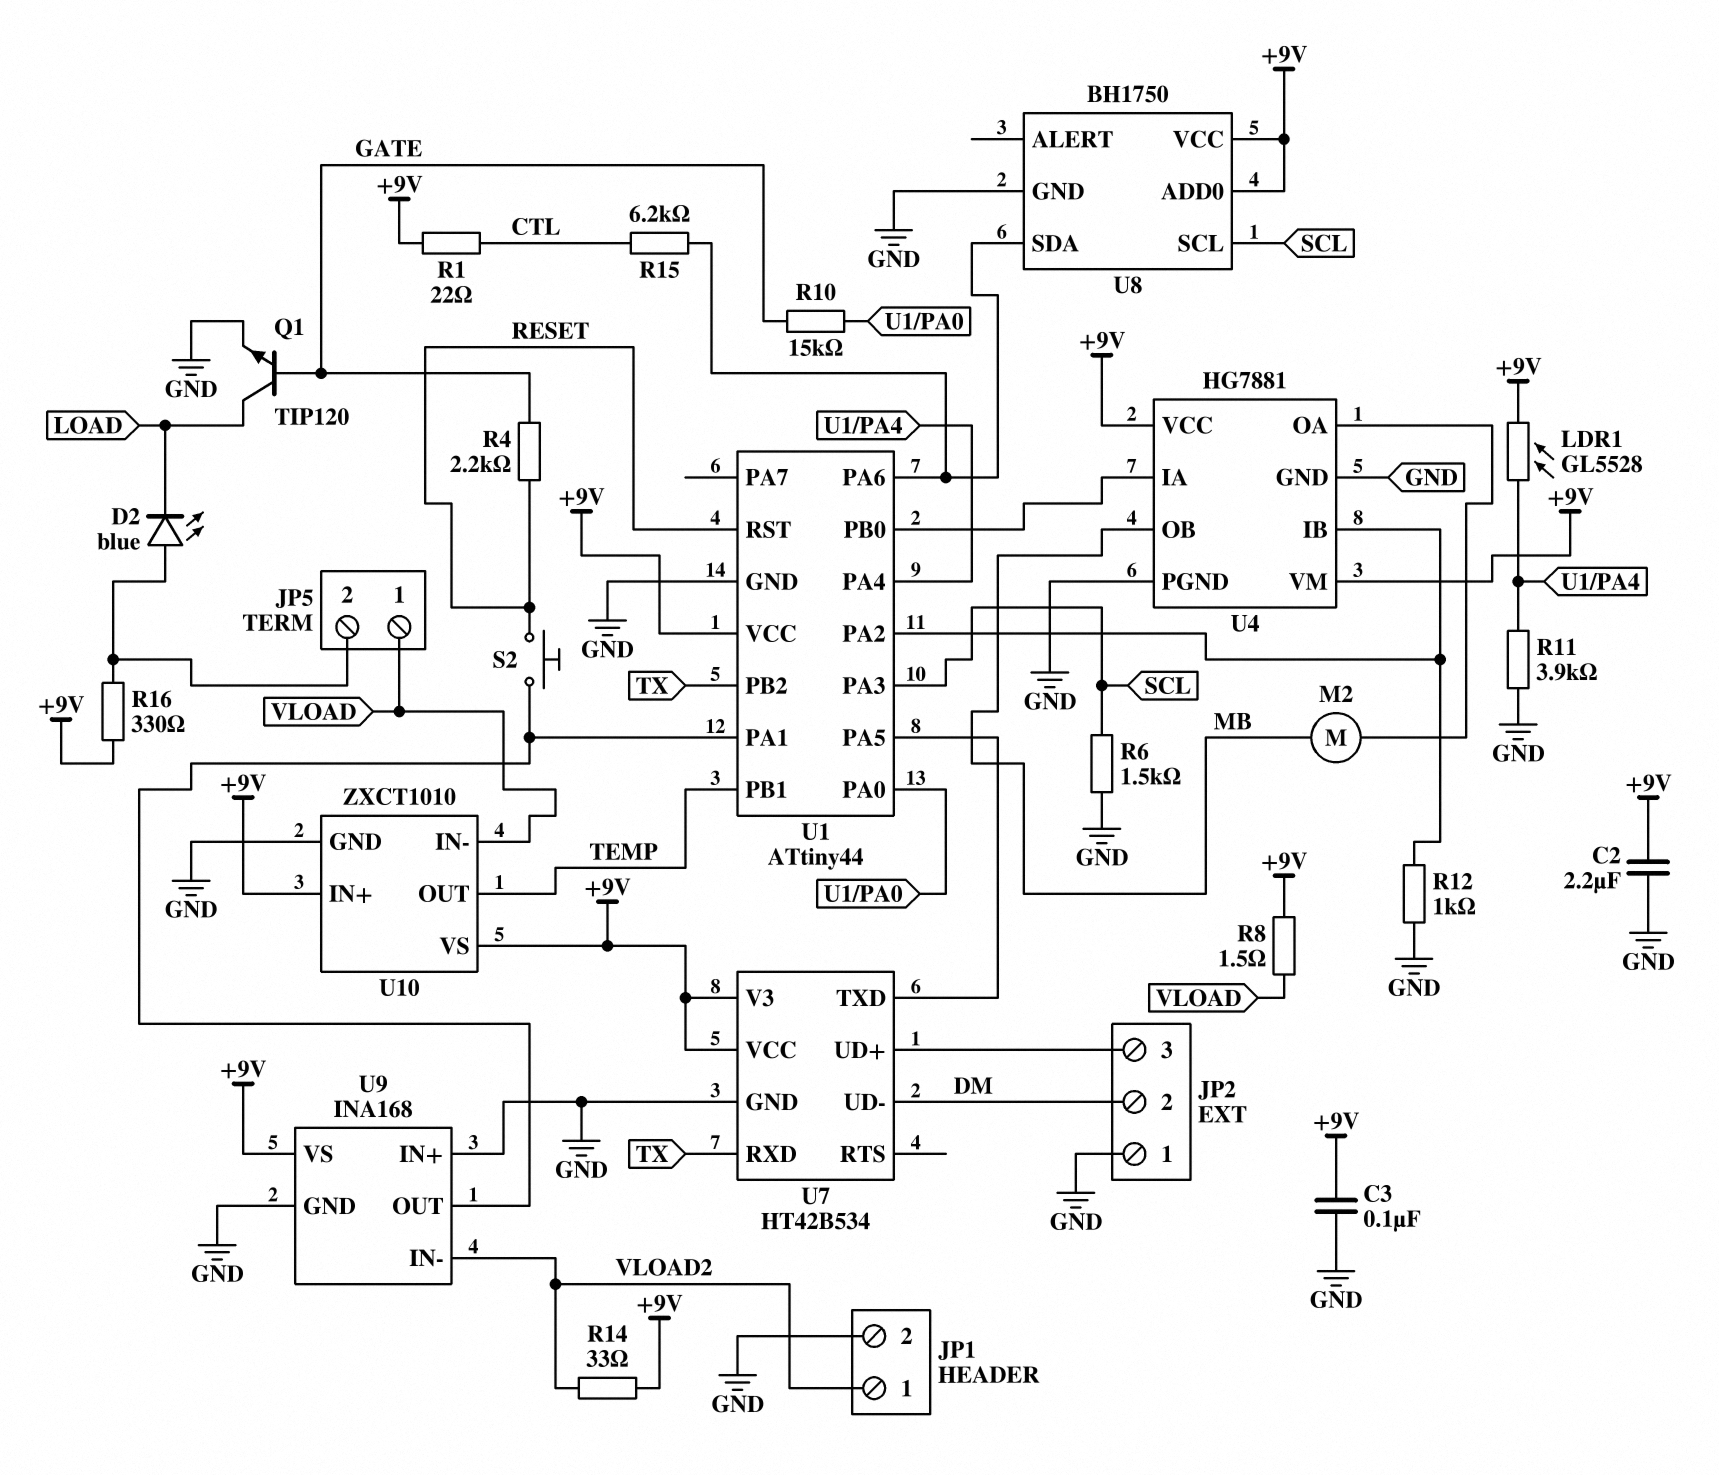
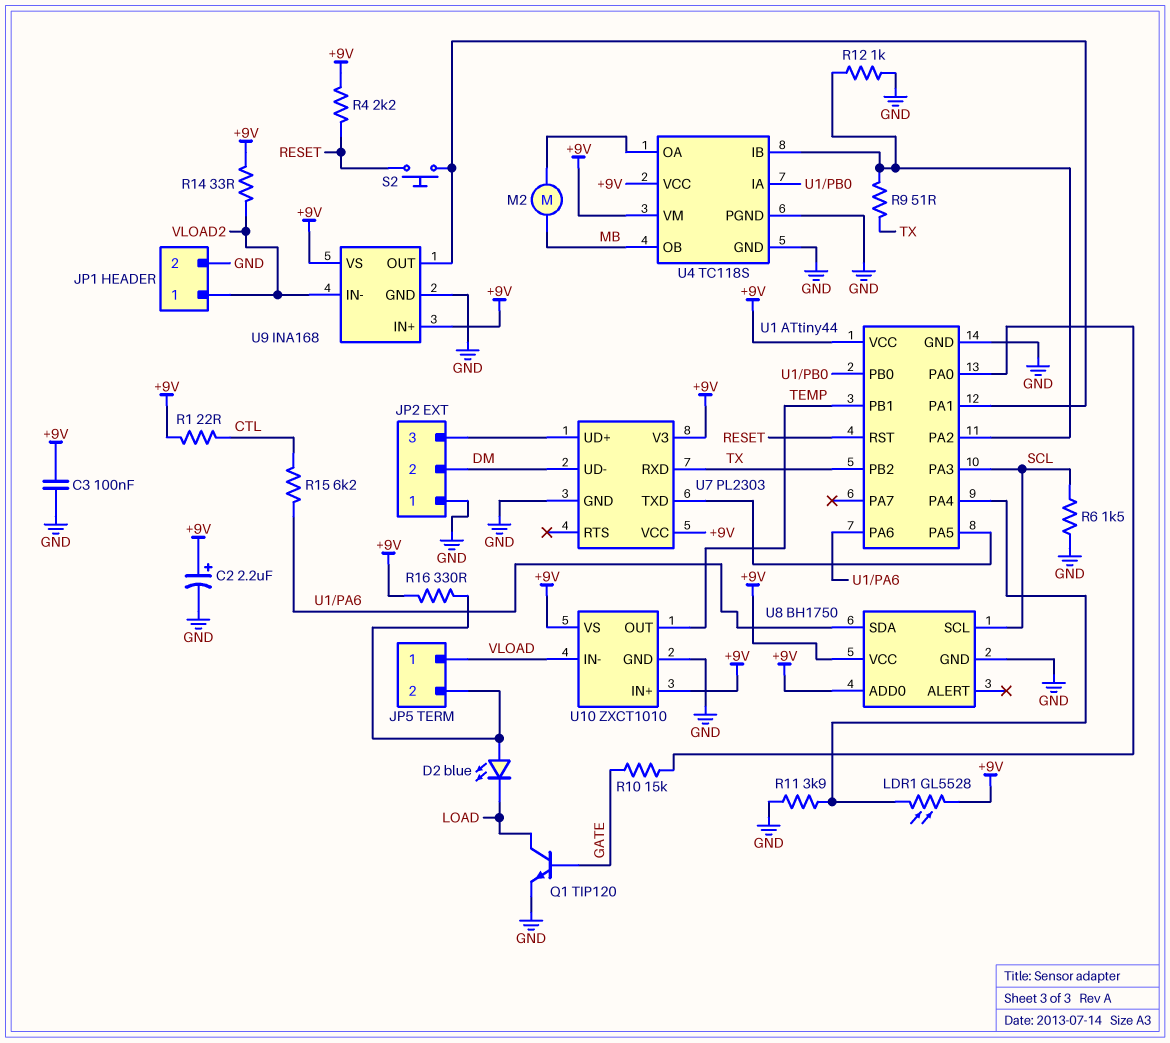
C2: 2.2uF (+9V, GND) -> 2.2uF (plus +9V, minus GND)
R4: 2.2k (GATE, RESET) -> 2.2k (+9V, RESET)
R8: 1.5 (+9V, VLOAD) -> none
R9: none -> 51 (TX, U1/PA2)
U4: HG7881 -> TC118S
U7: HT42B534 -> PL2303
U9 pin IN+: GND -> +9V

